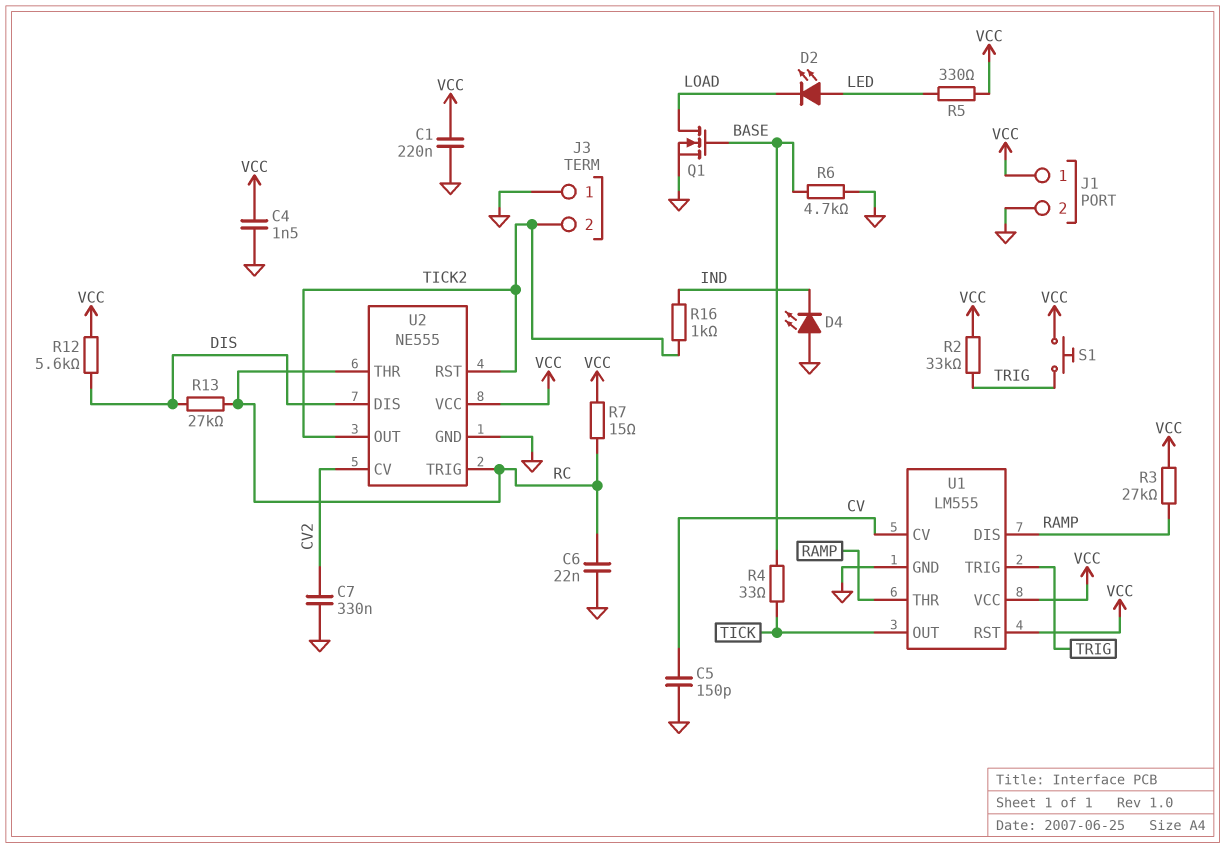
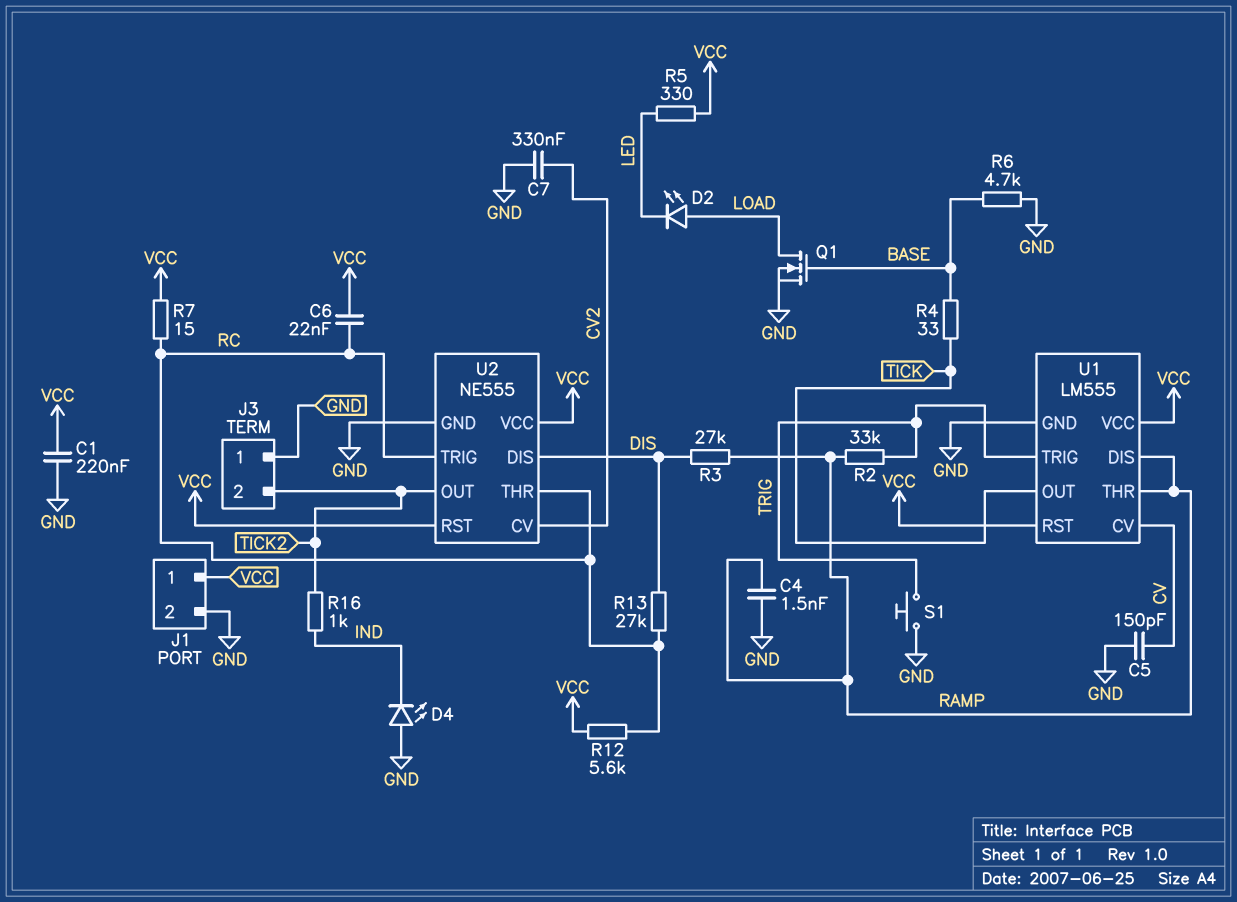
C4: 1.5nF (GND, VCC) -> 1.5nF (GND, RAMP)
C6: 22nF (GND, RC) -> 22nF (RC, VCC)
D2: LED (A LED, K LOAD) -> LED (A LOAD, K LED)
R2: 33k (TRIG, VCC) -> 33k (RAMP, TRIG)
R3: 27k (RAMP, VCC) -> 27k (DIS, RAMP)
R12: 5.6k (DIS, VCC) -> 5.6k (RC, VCC)
S1: button (TRIG, VCC) -> button (GND, TRIG)
U2 pin RST: TICK2 -> VCC

